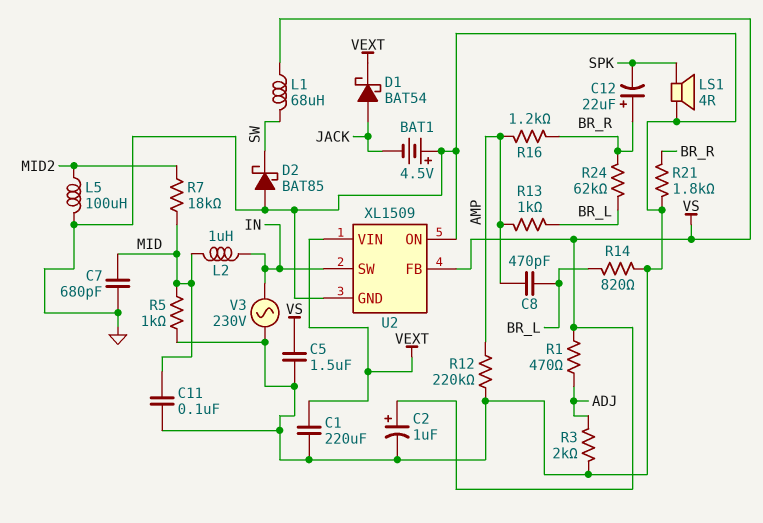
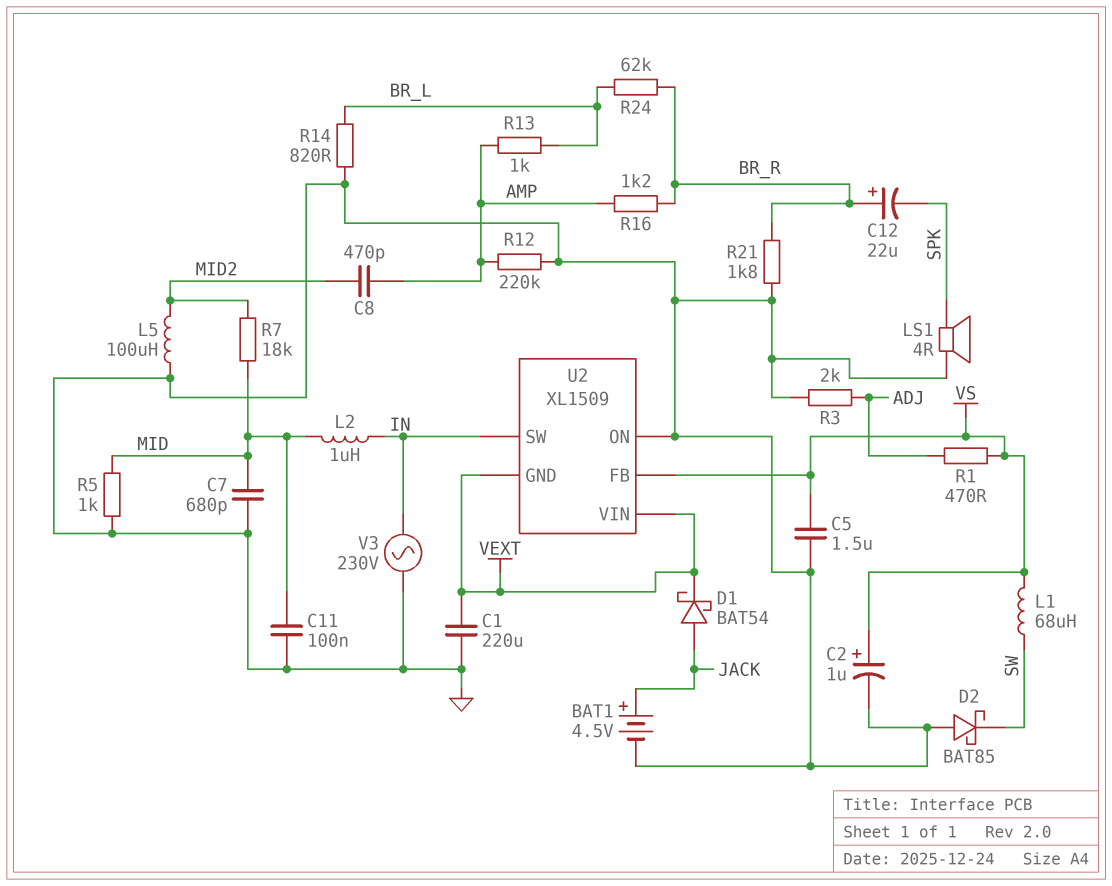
BAT1: 4.5V (plus GND, minus JACK) -> 4.5V (plus JACK, minus GND)
C8: 470pF (AMP, BR_L) -> 470pF (AMP, MID2)
U2 pin GND: GND -> VEXT

